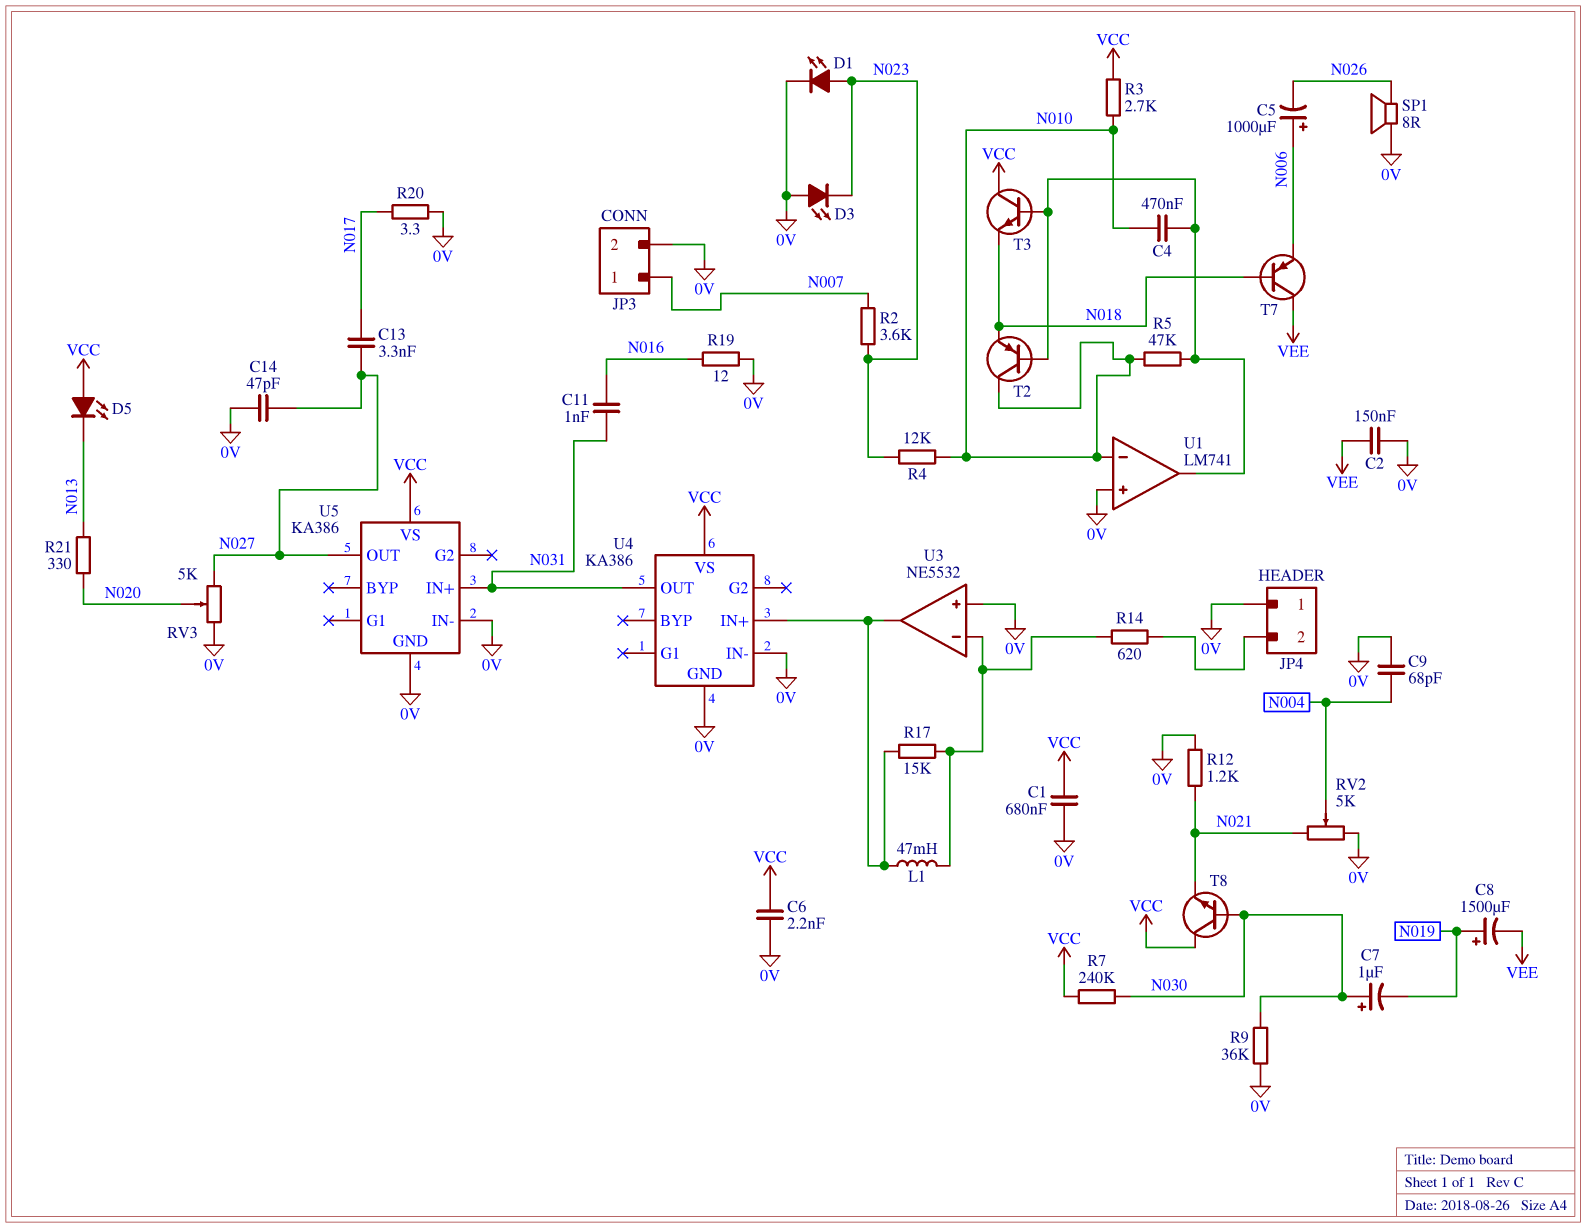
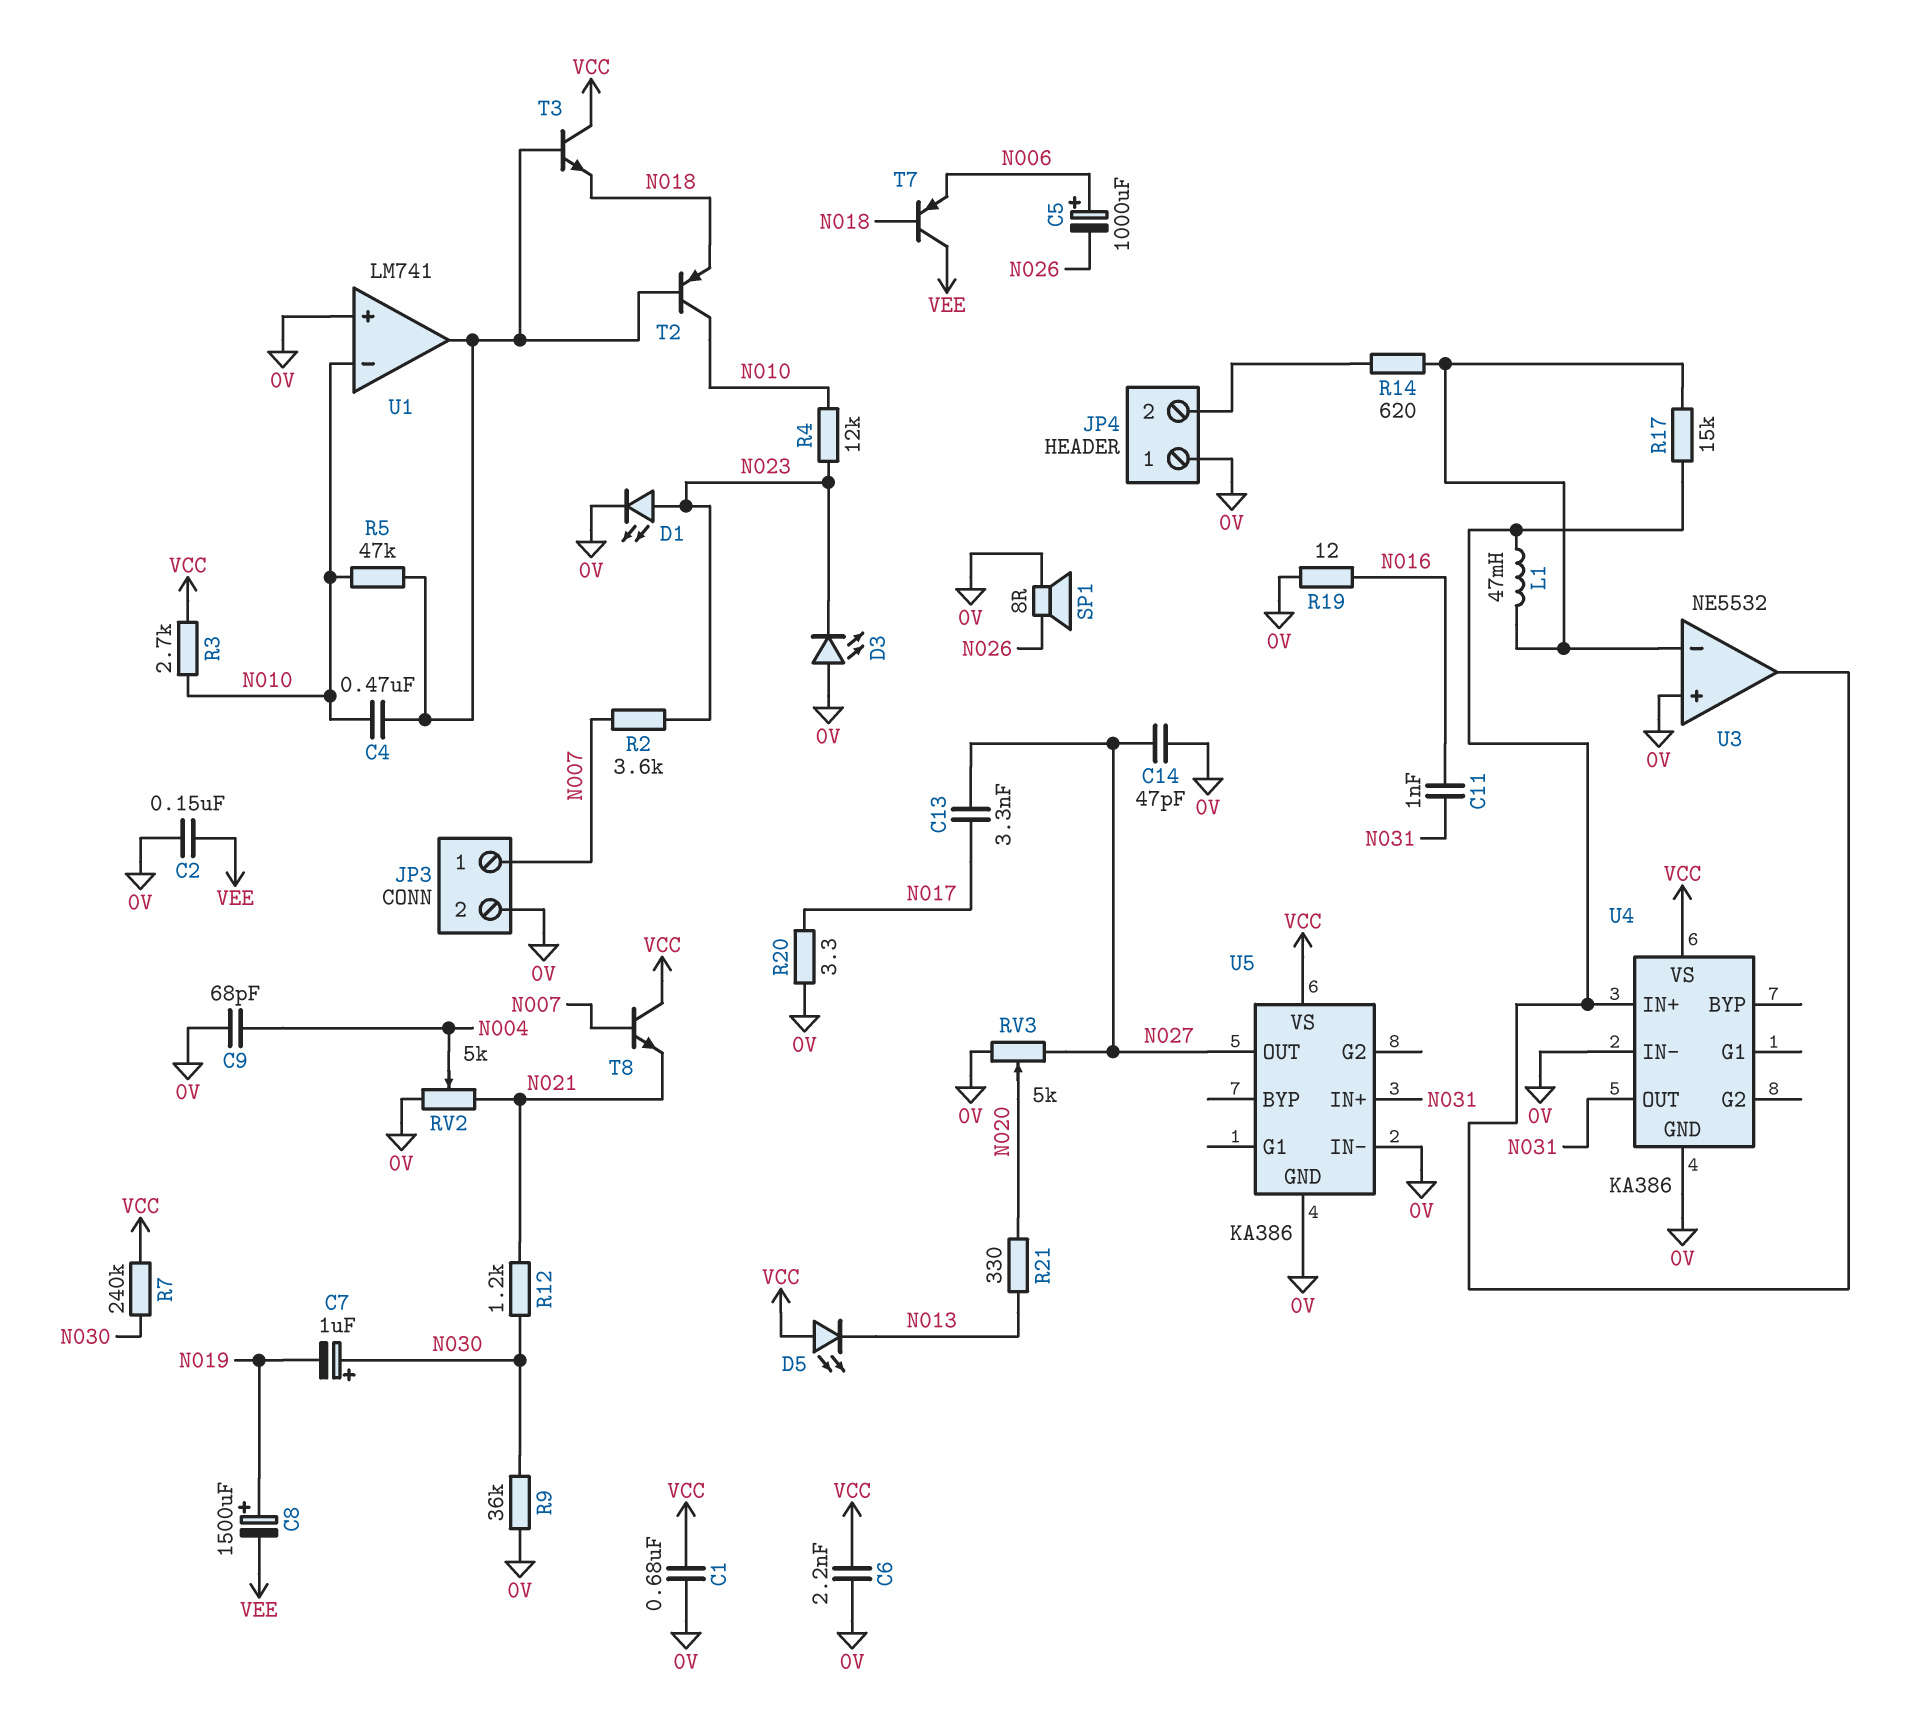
R12: 1.2k (0V, N021) -> 1.2k (N021, N030)
T8: NPN (B N030, C VCC, E N021) -> NPN (B N007, C VCC, E N021)

